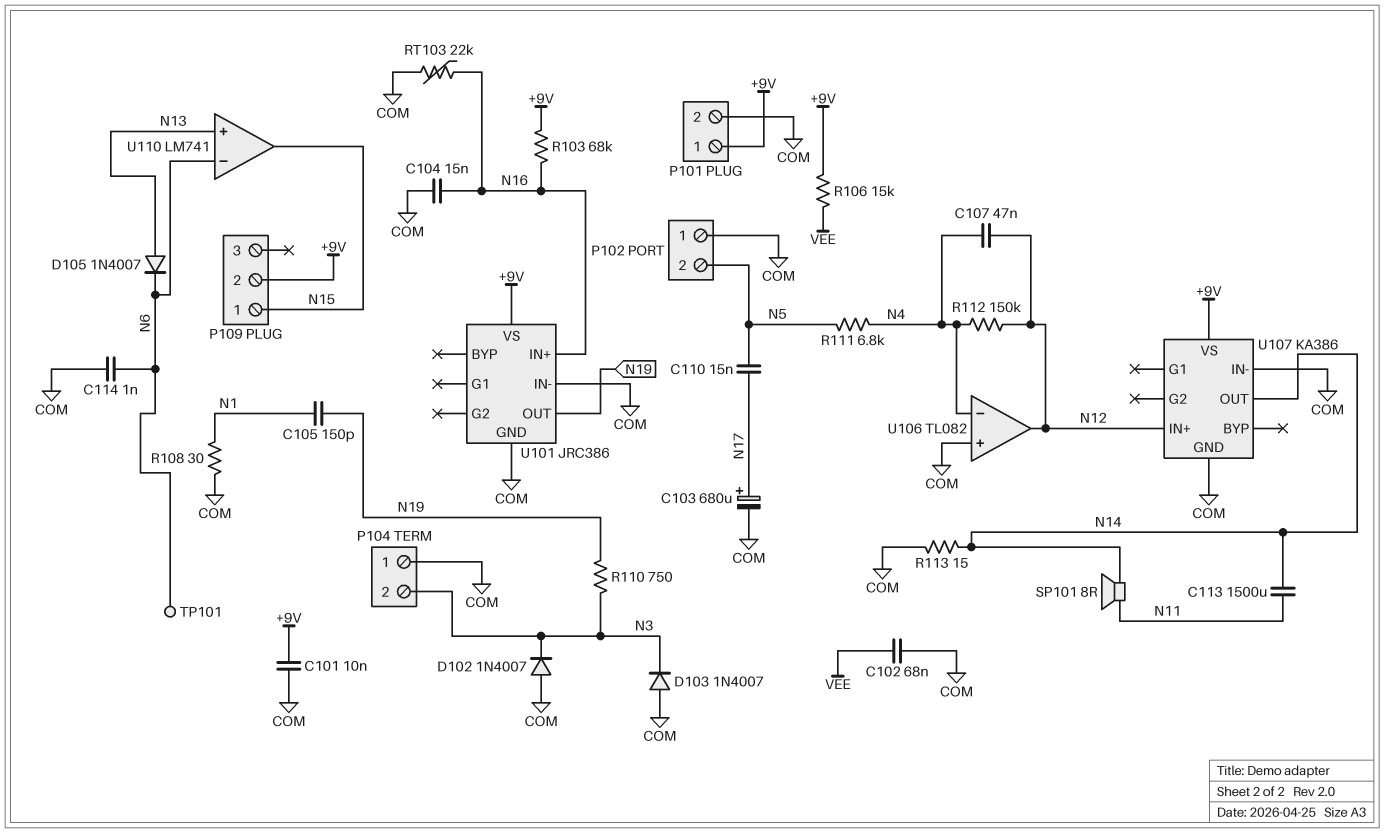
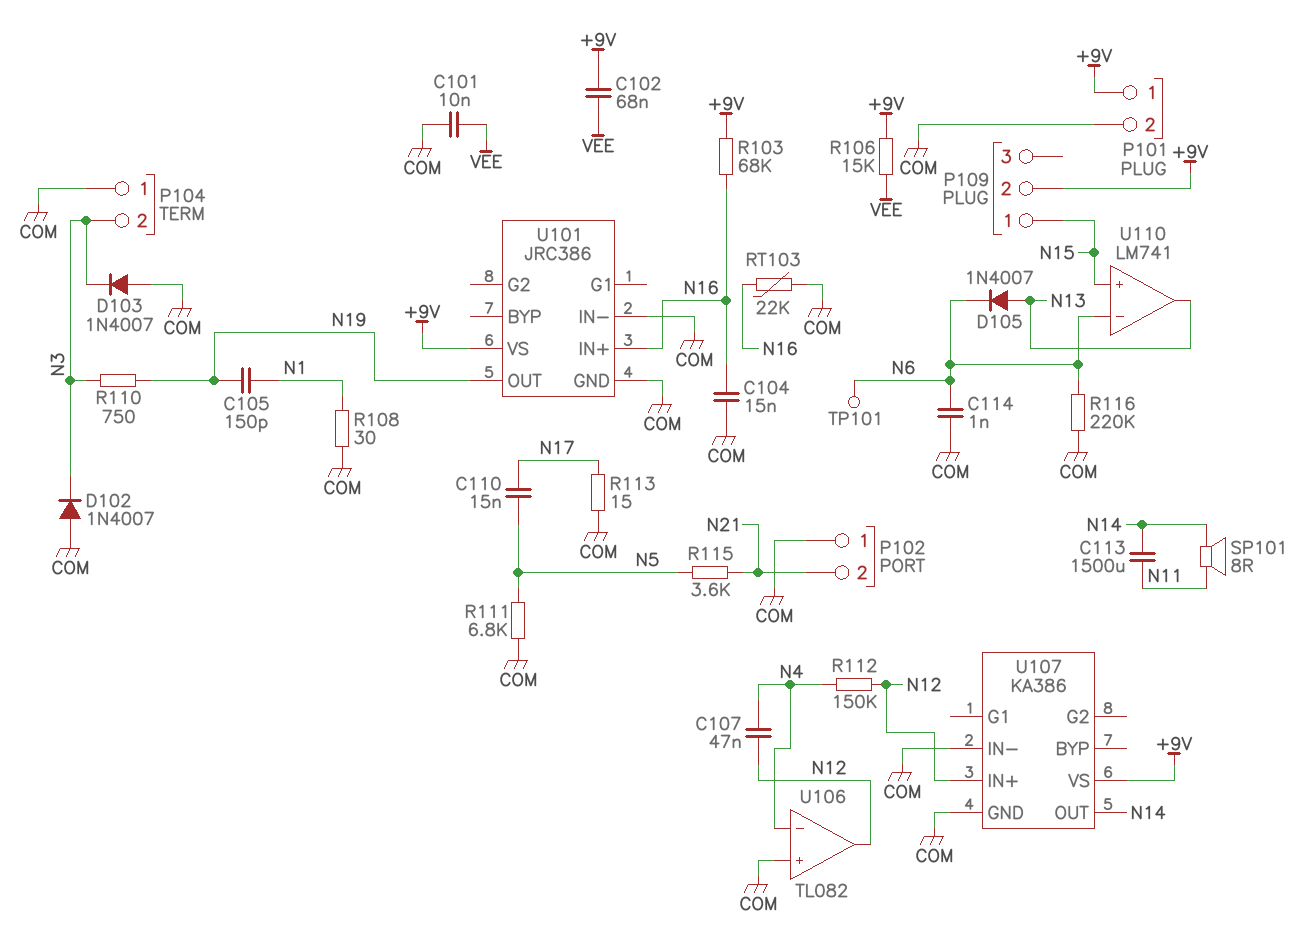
C101: 10nF (+9V, COM) -> 10nF (COM, VEE)
C102: 68nF (COM, VEE) -> 68nF (+9V, VEE)
C103: 680uF (plus N17, minus COM) -> none
P102 pin 2: N5 -> N21
R111: 6.8k (N4, N5) -> 6.8k (COM, N5)
R113: 15 (COM, N14) -> 15 (COM, N17)
R115: none -> 3.6k (N5, N21)
R116: none -> 220k (COM, N6)
U110 pin in+: N13 -> N15
U110 pin out: N15 -> N13

